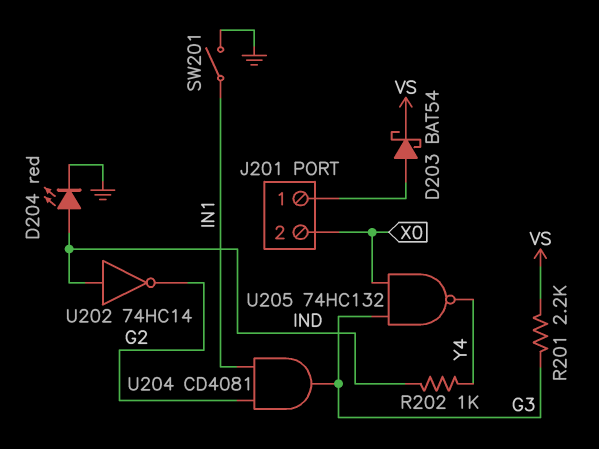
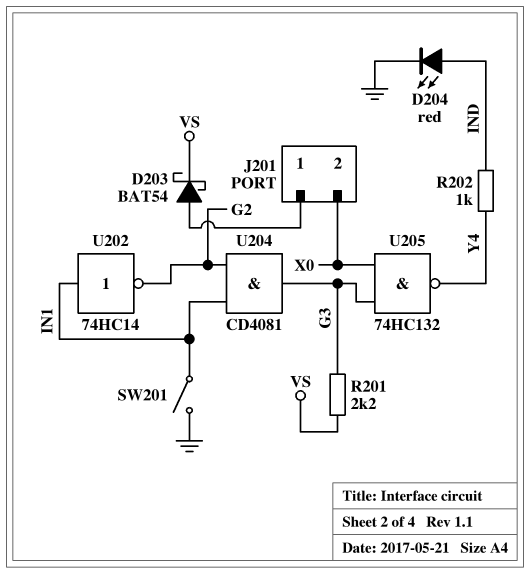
U202: NOT 74HC14 (in IND, out G2) -> NOT 74HC14 (in IN1, out G2)

